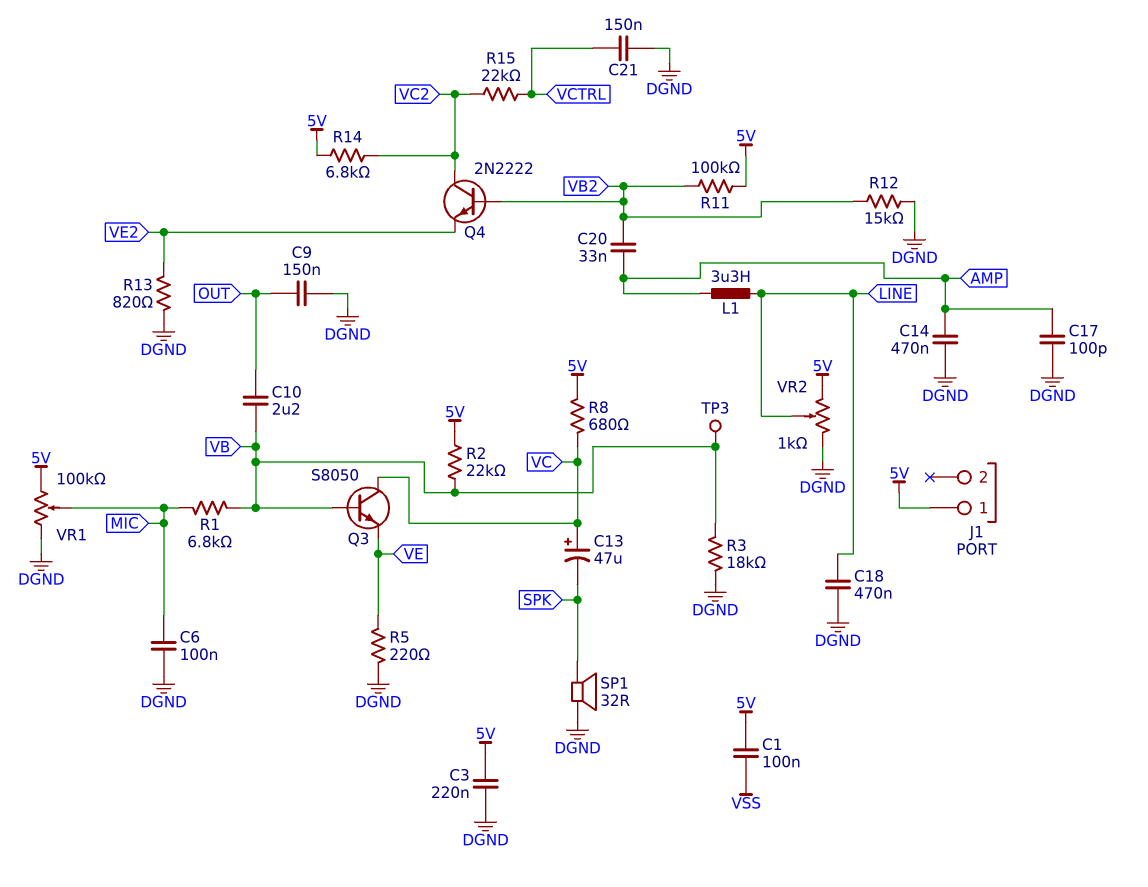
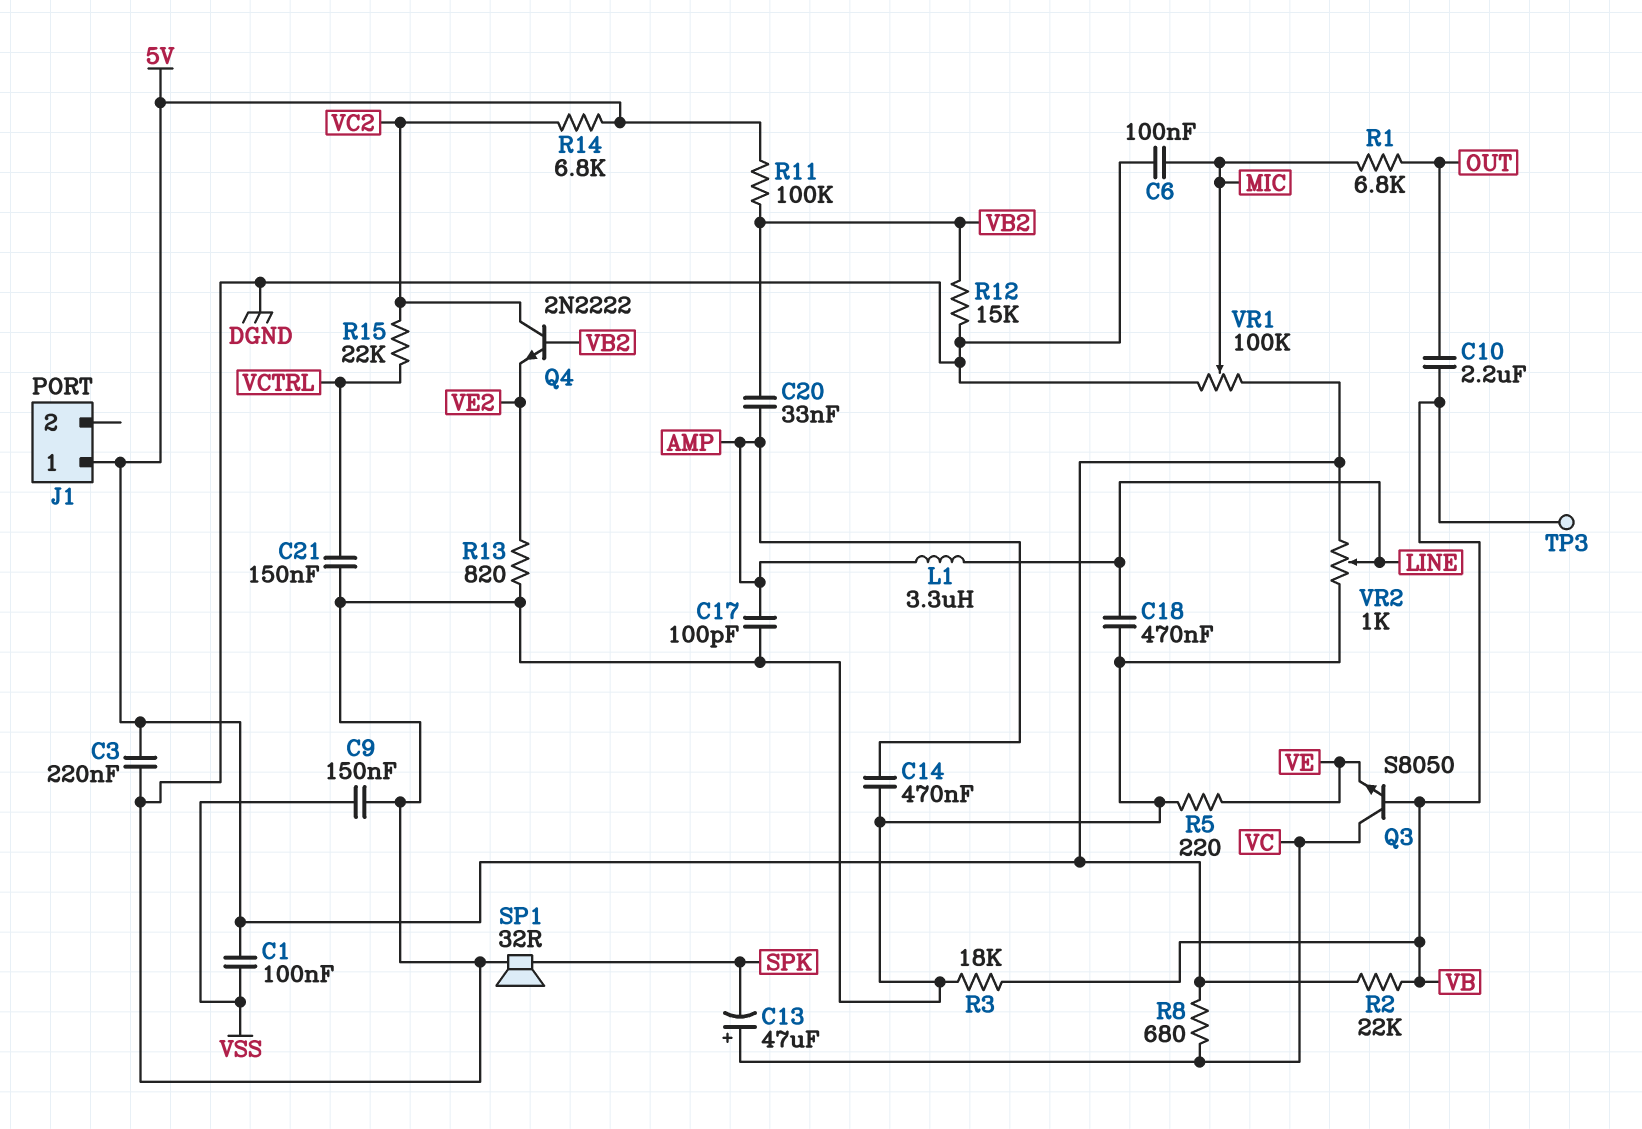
C9: 150nF (DGND, OUT) -> 150nF (DGND, VSS)
R1: 6.8k (MIC, VB) -> 6.8k (MIC, OUT)

